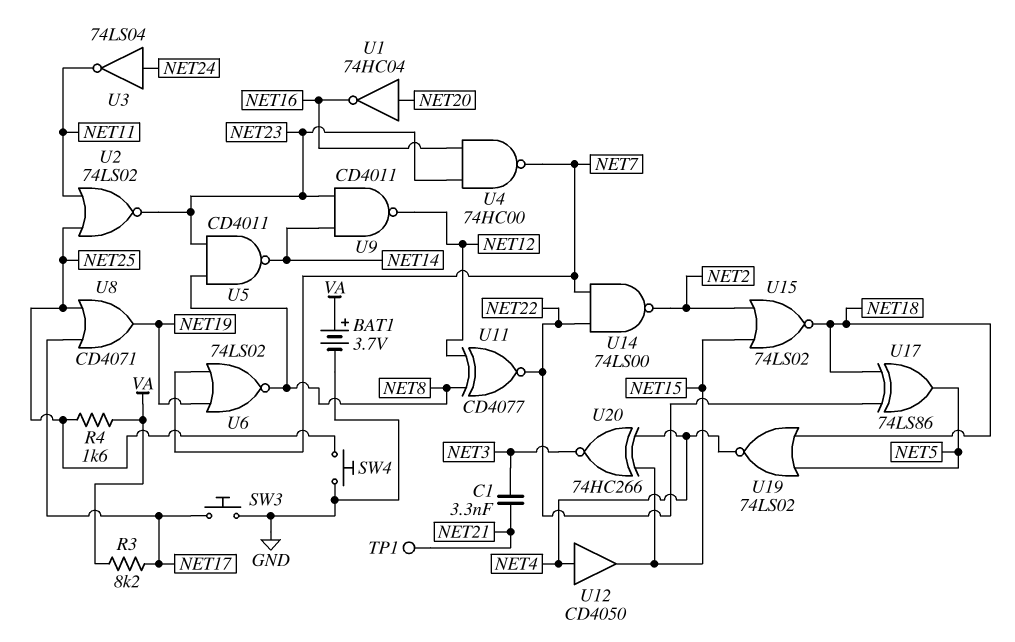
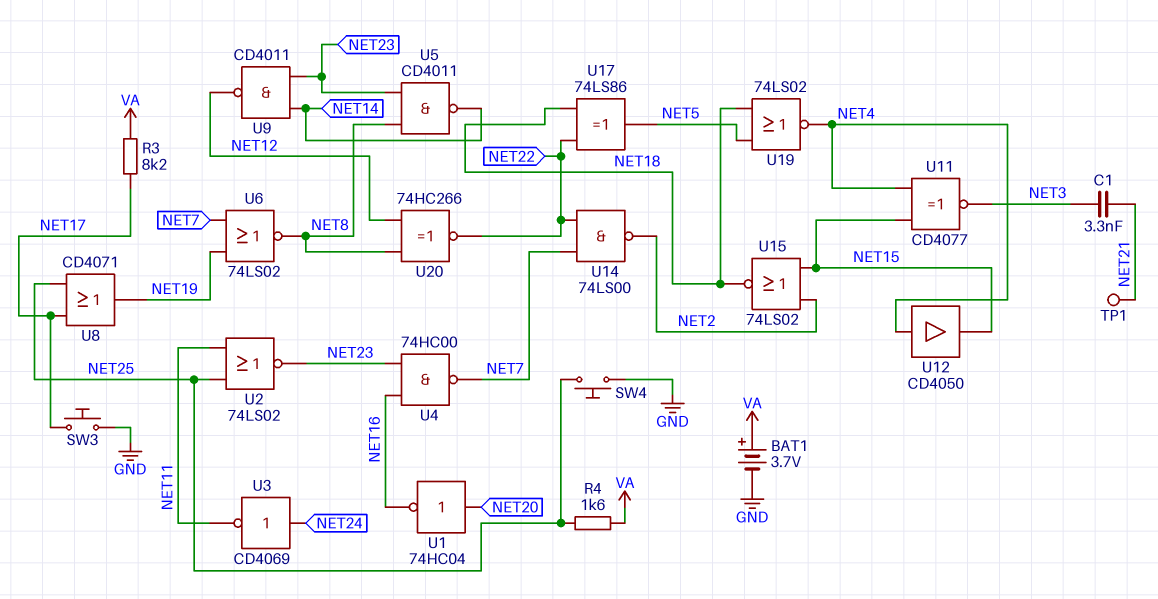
U3: NOT 74LS04 (in NET24, out NET11) -> NOT CD4069 (in NET24, out NET11)
U11: XNOR CD4077 (in NET8, in NET12, out NET22) -> XNOR CD4077 (in NET4, in NET15, out NET3)
U20: XNOR 74HC266 (in NET4, in NET15, out NET3) -> XNOR 74HC266 (in NET8, in NET12, out NET22)

